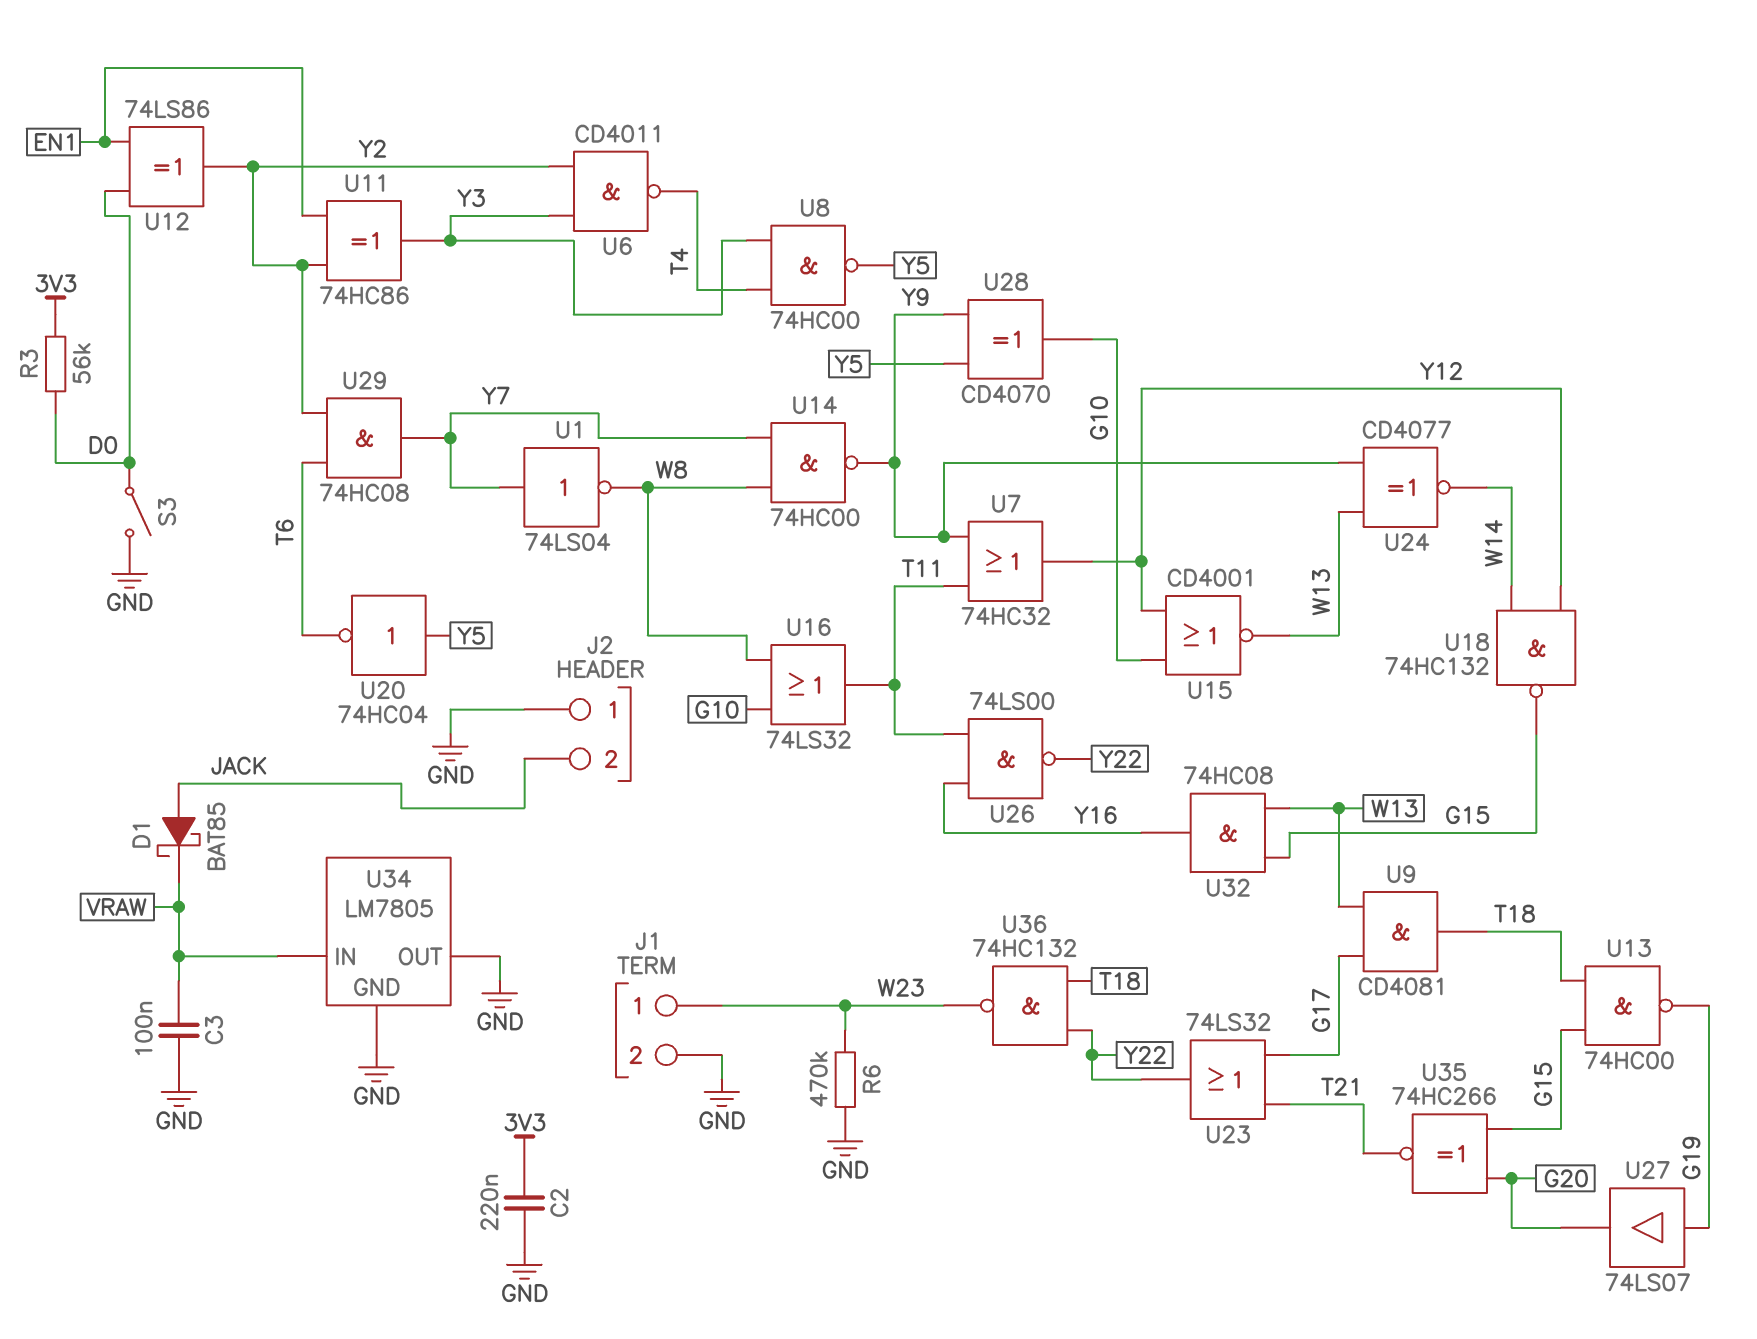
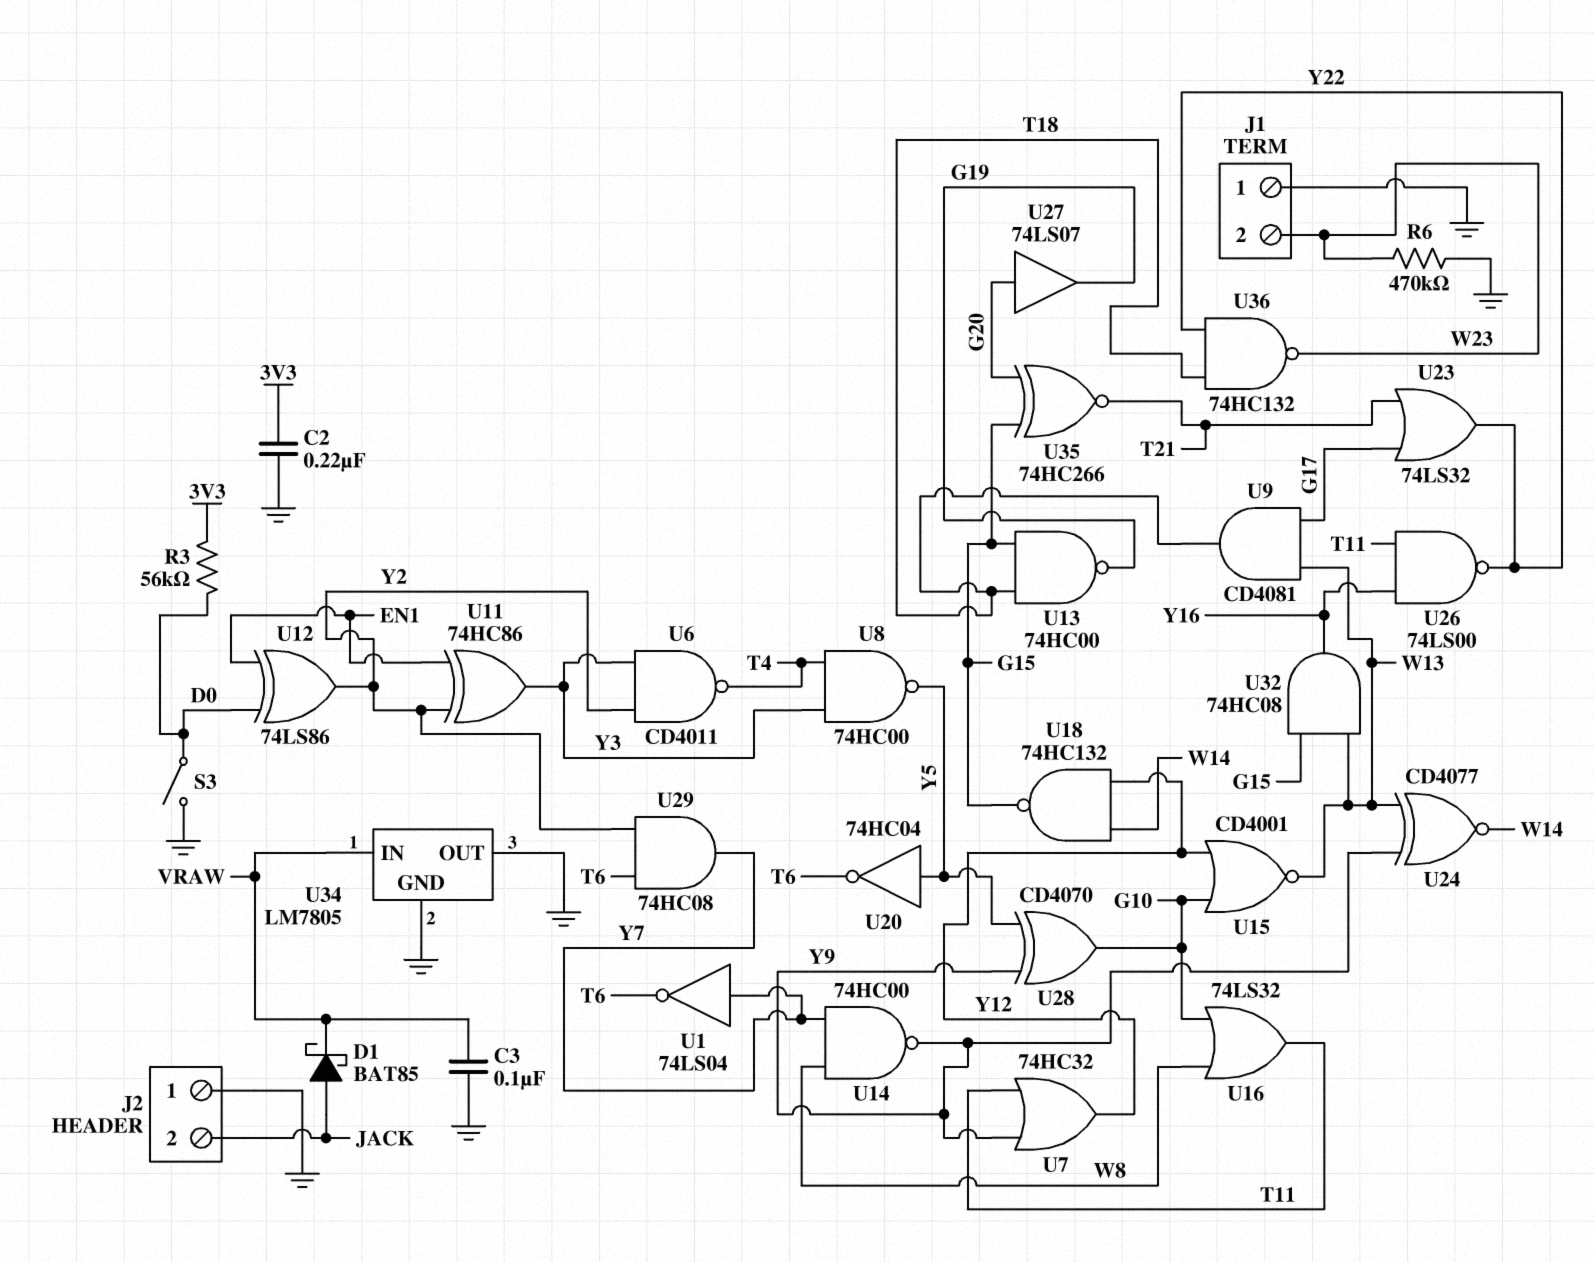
J1 pin 1: W23 -> GND
J1 pin 2: GND -> W23
U1: NOT 74LS04 (in Y7, out W8) -> NOT 74LS04 (in Y7, out T6)
U27: buffer 74LS07 (in G19, out G20) -> buffer 74LS07 (in G20, out G19)

